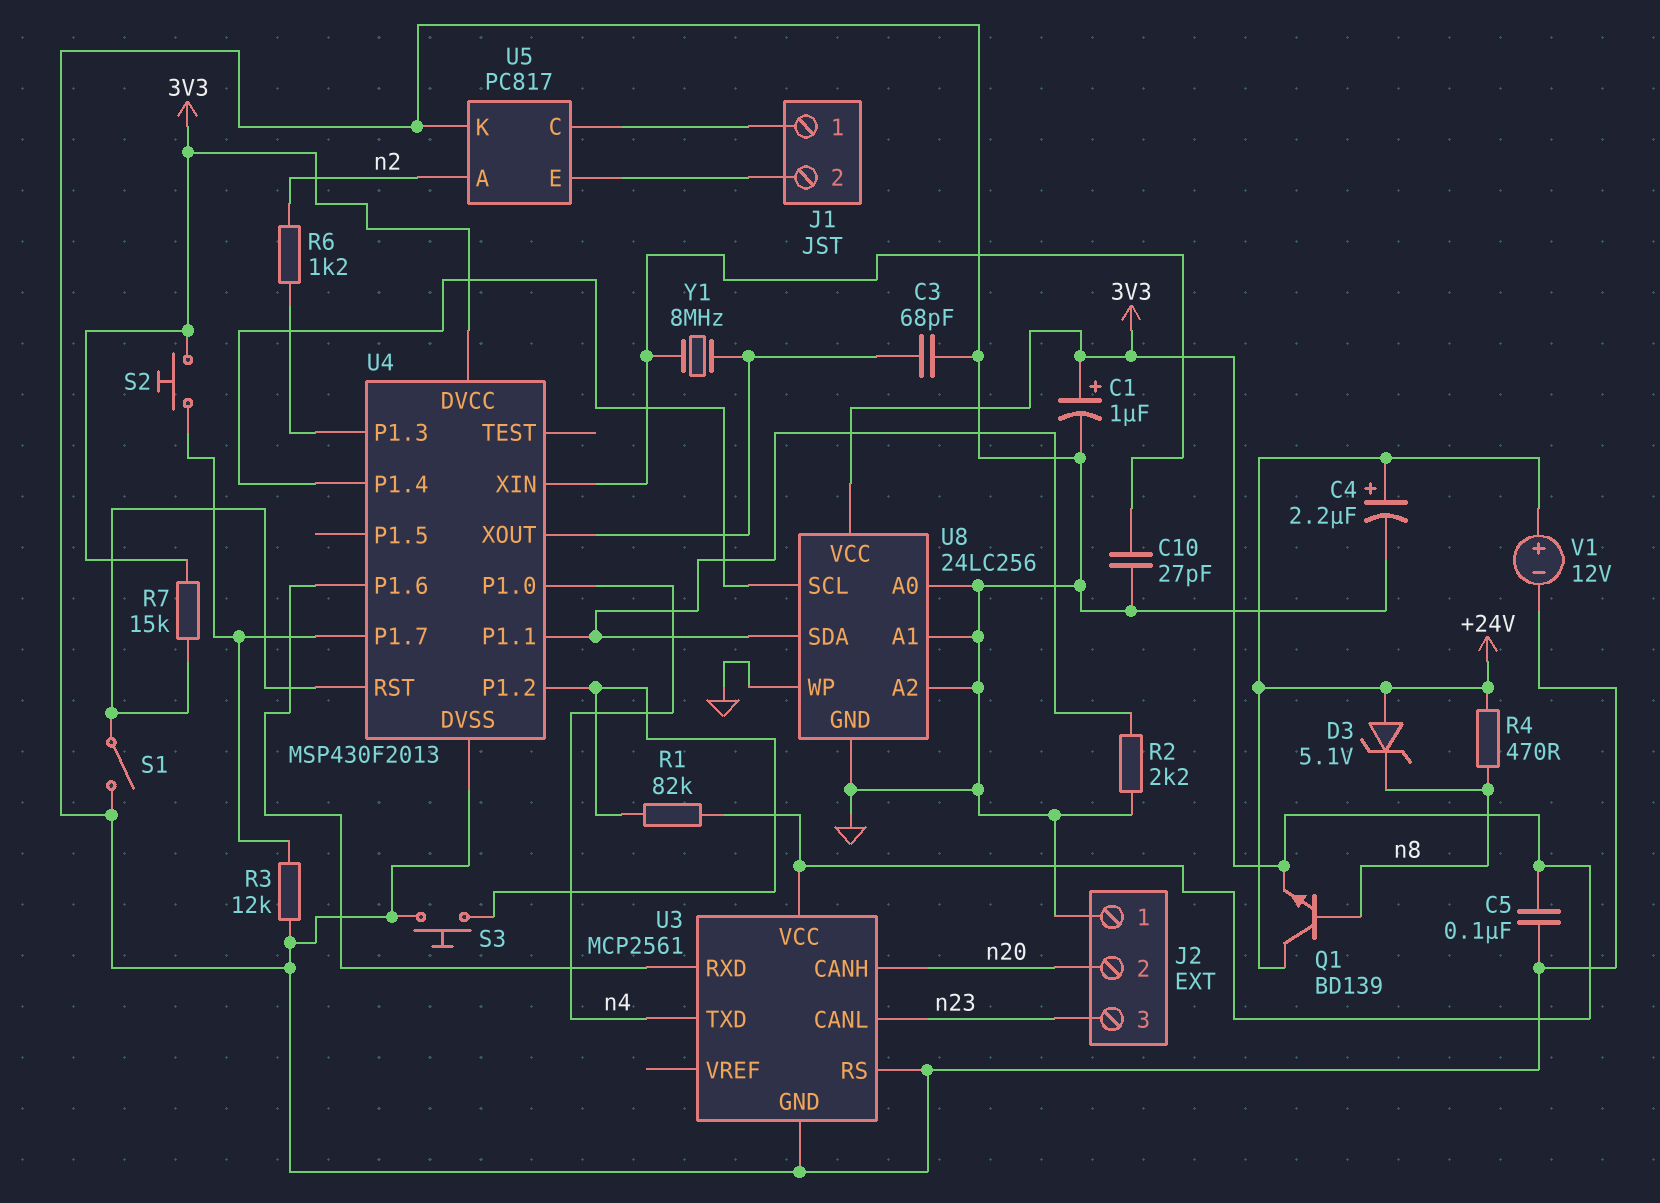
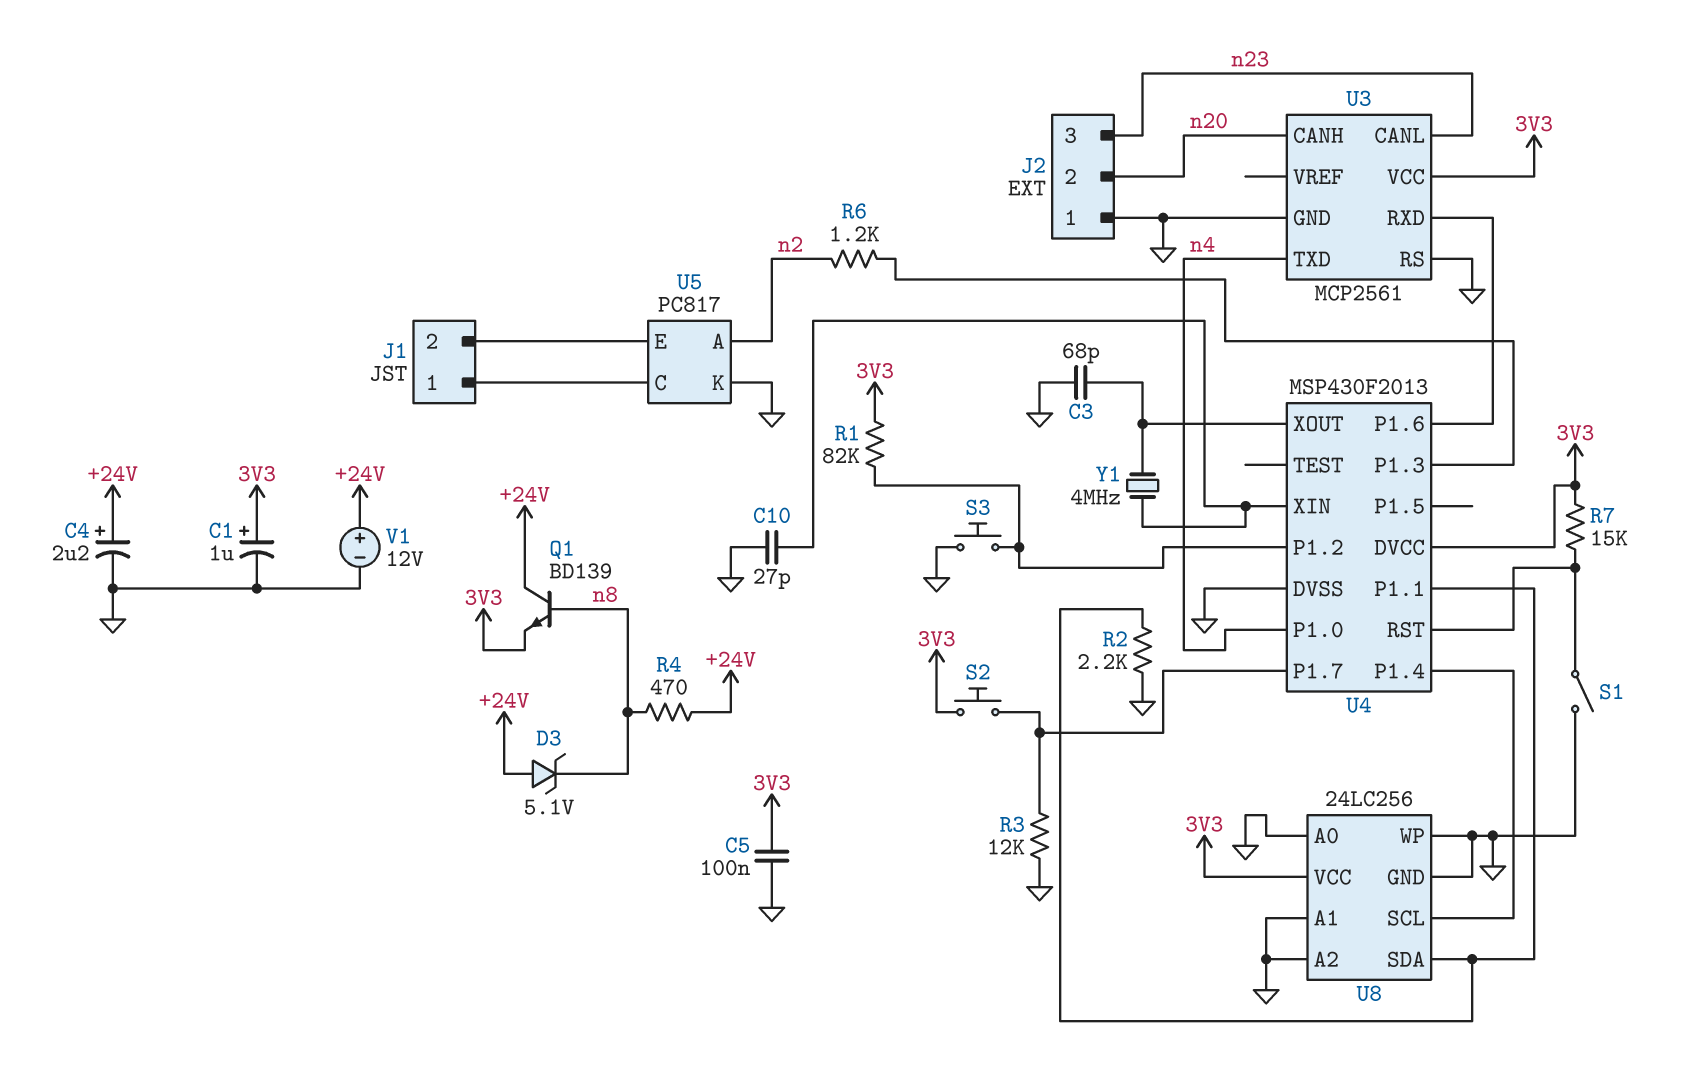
Y1: 8MHz (U4/XIN, U4/XOUT) -> 4MHz (U4/XIN, U4/XOUT)

